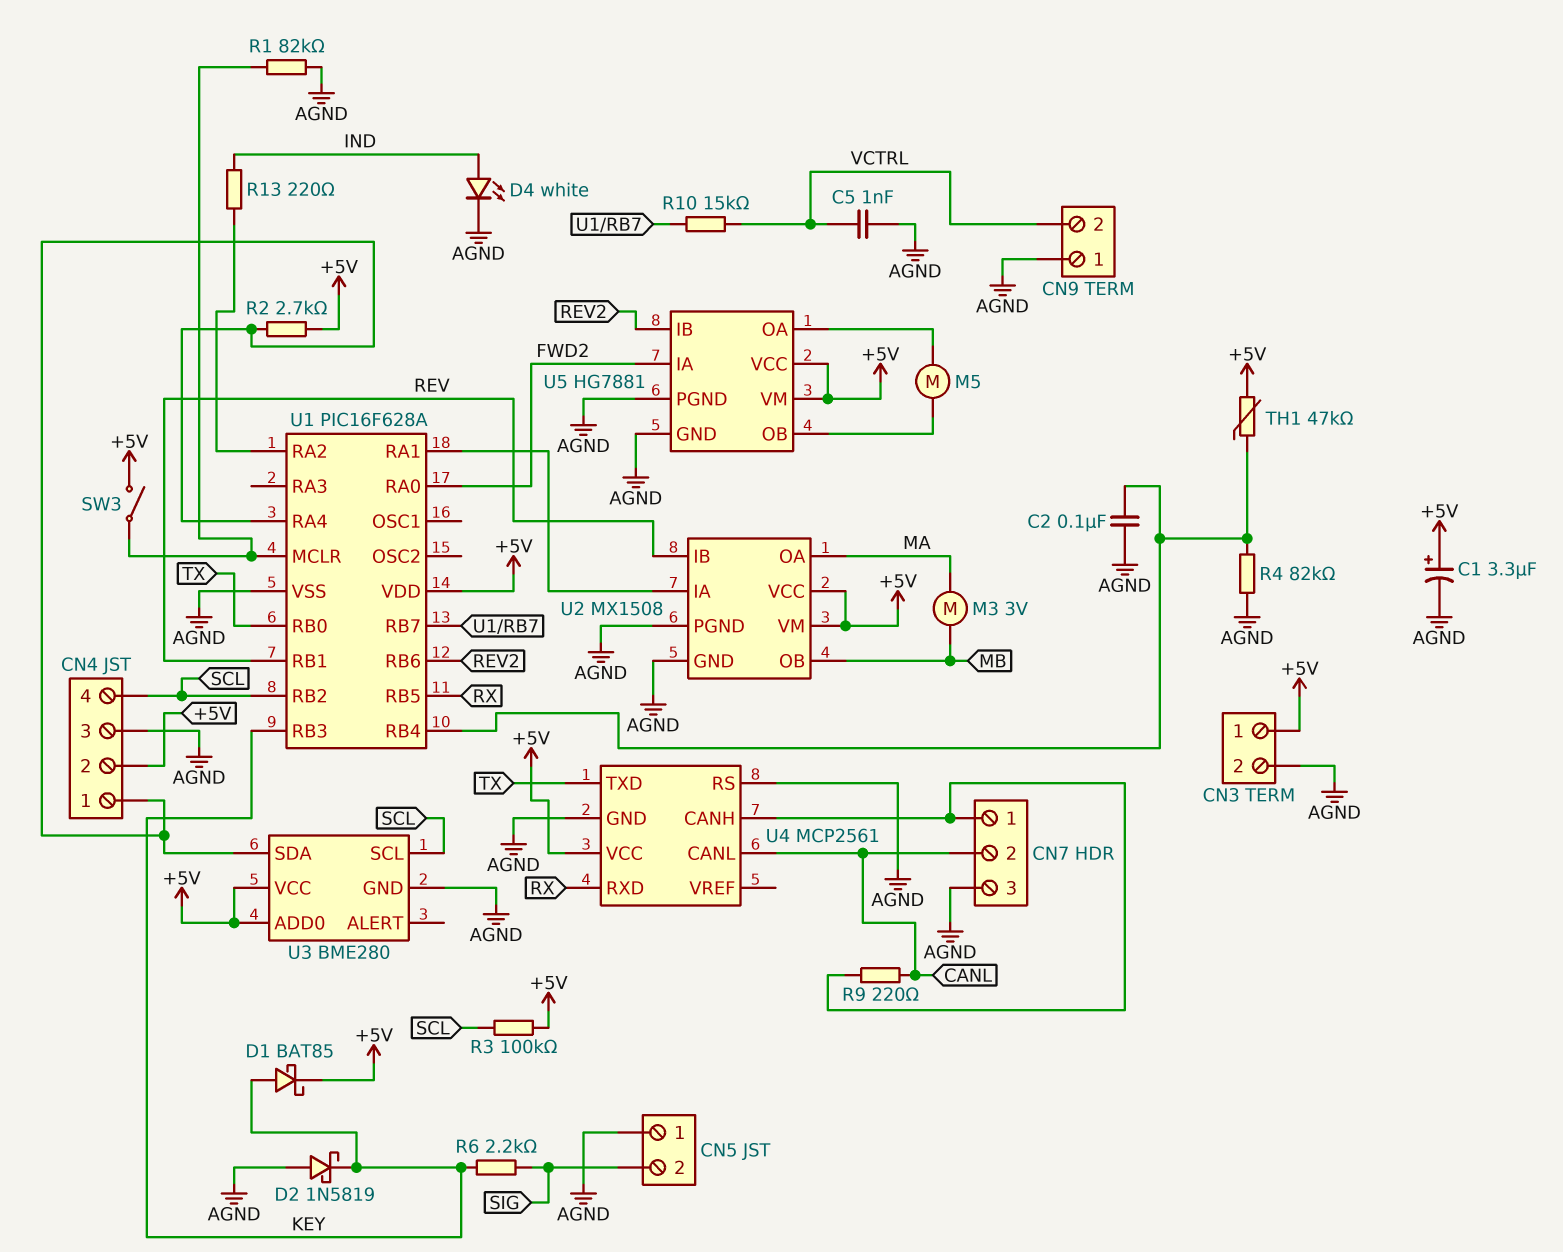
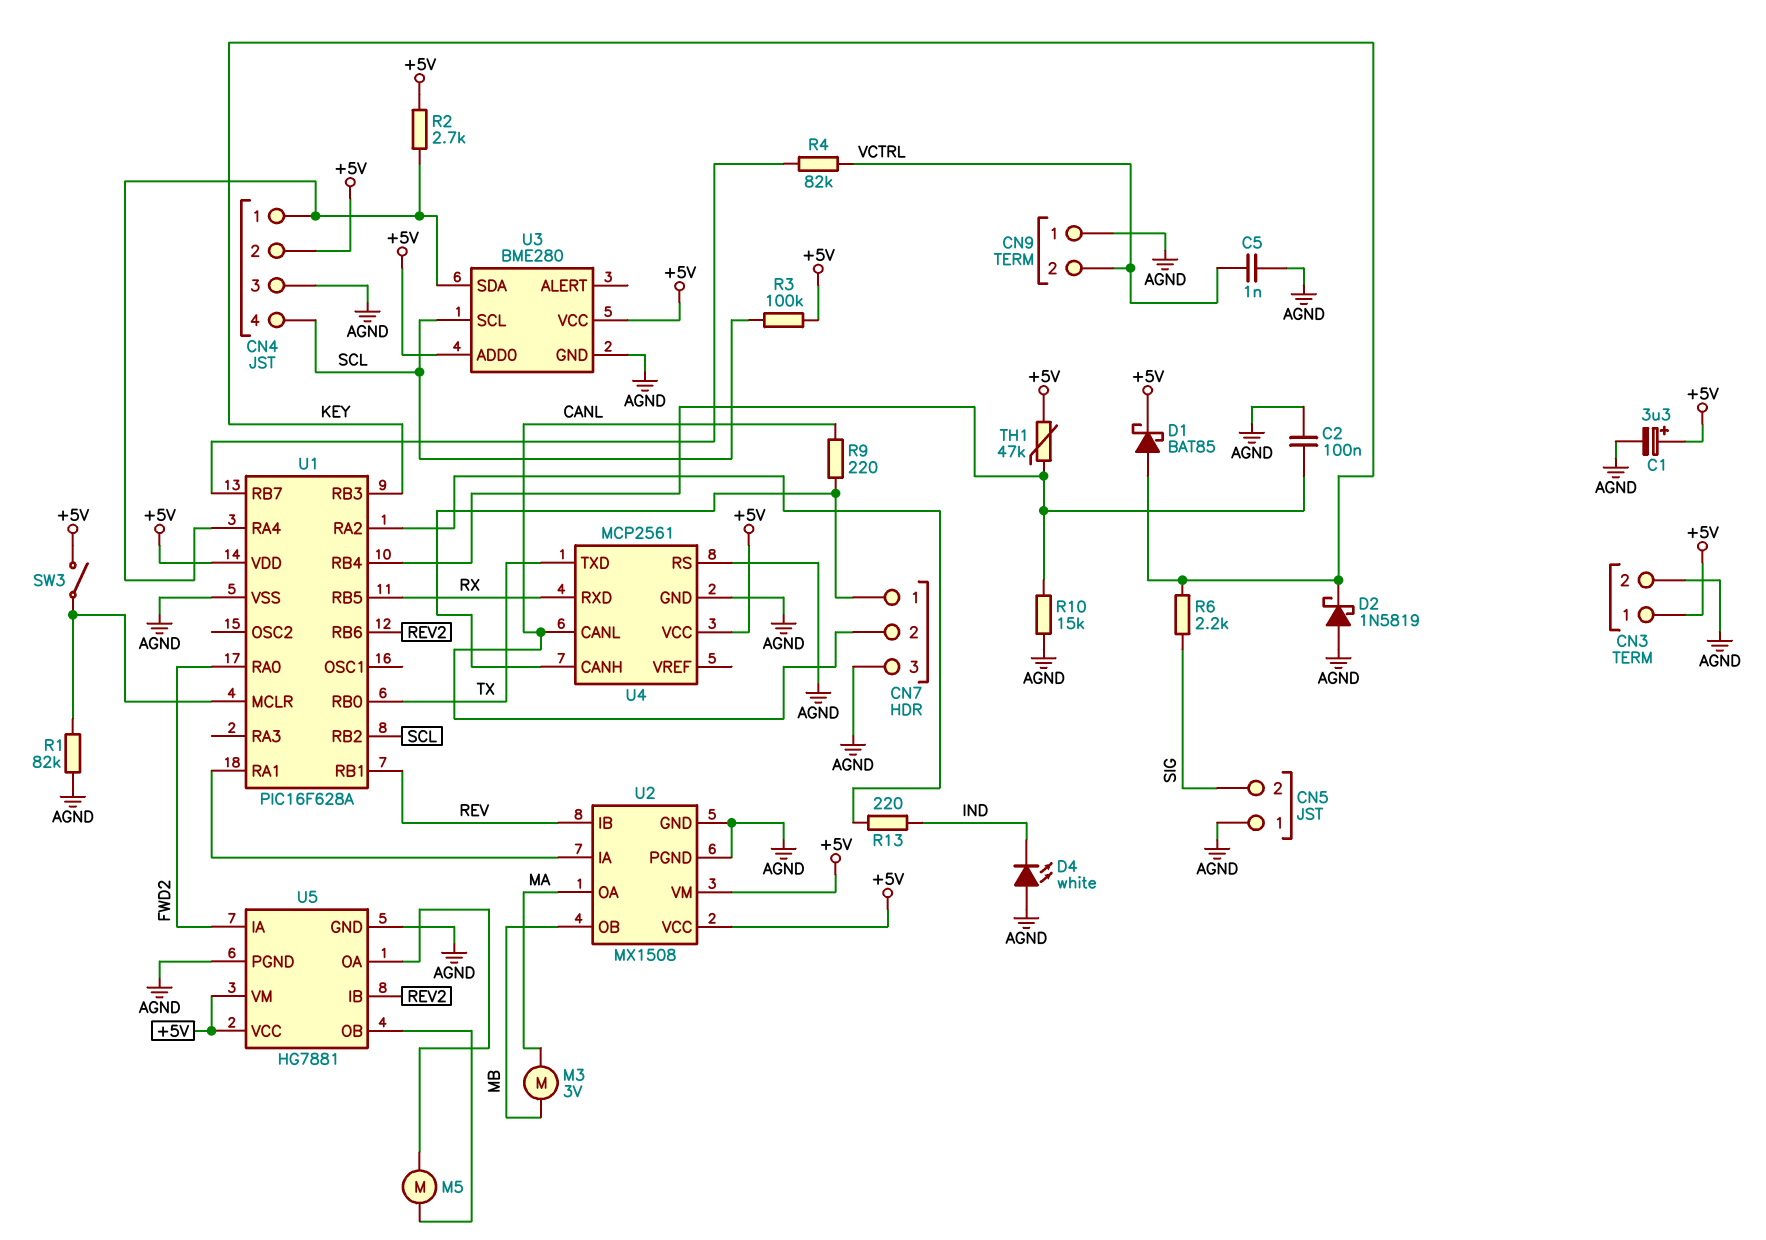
D4: LED white (A IND, K AGND) -> LED white (A AGND, K IND)
R4: 82k (AGND, U1/RB4) -> 82k (U1/RB7, VCTRL)
R10: 15k (U1/RB7, VCTRL) -> 15k (AGND, U1/RB4)

